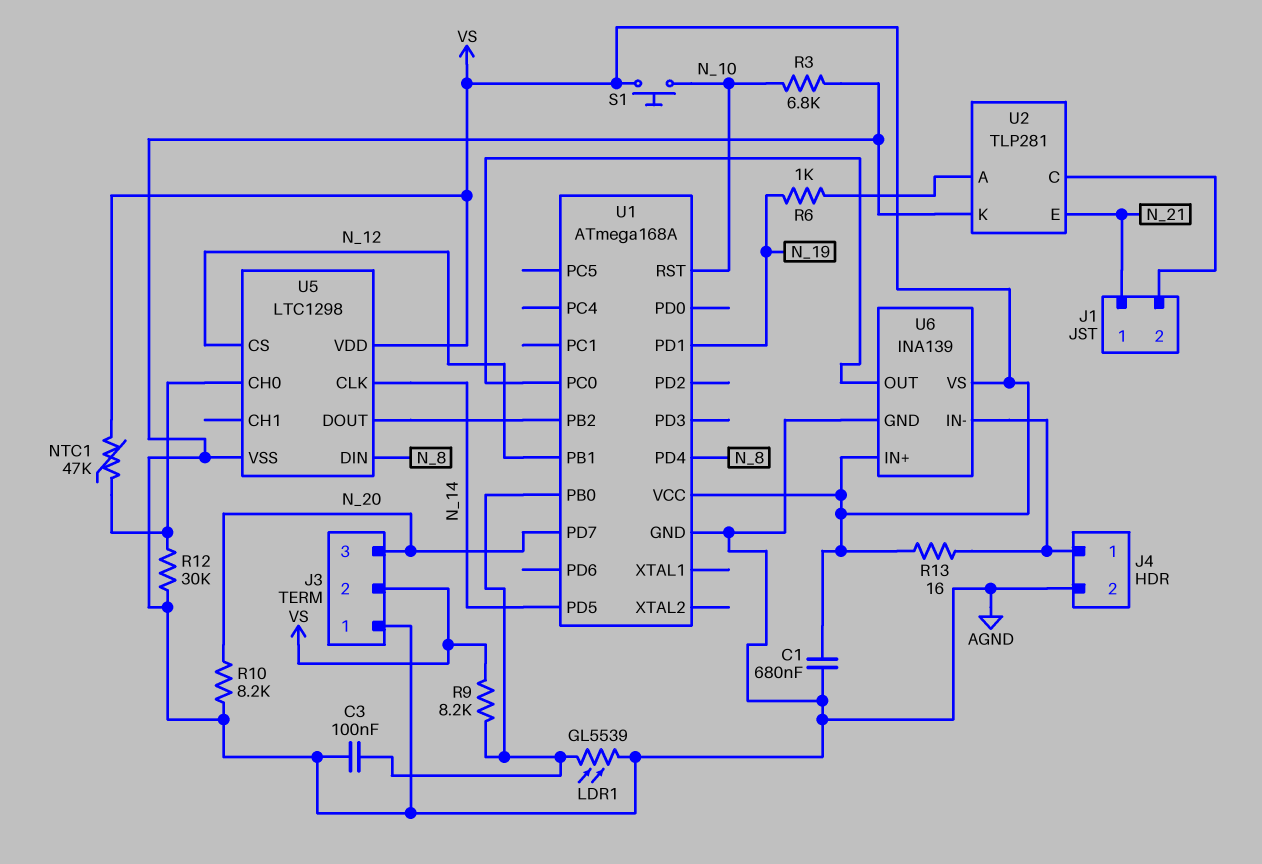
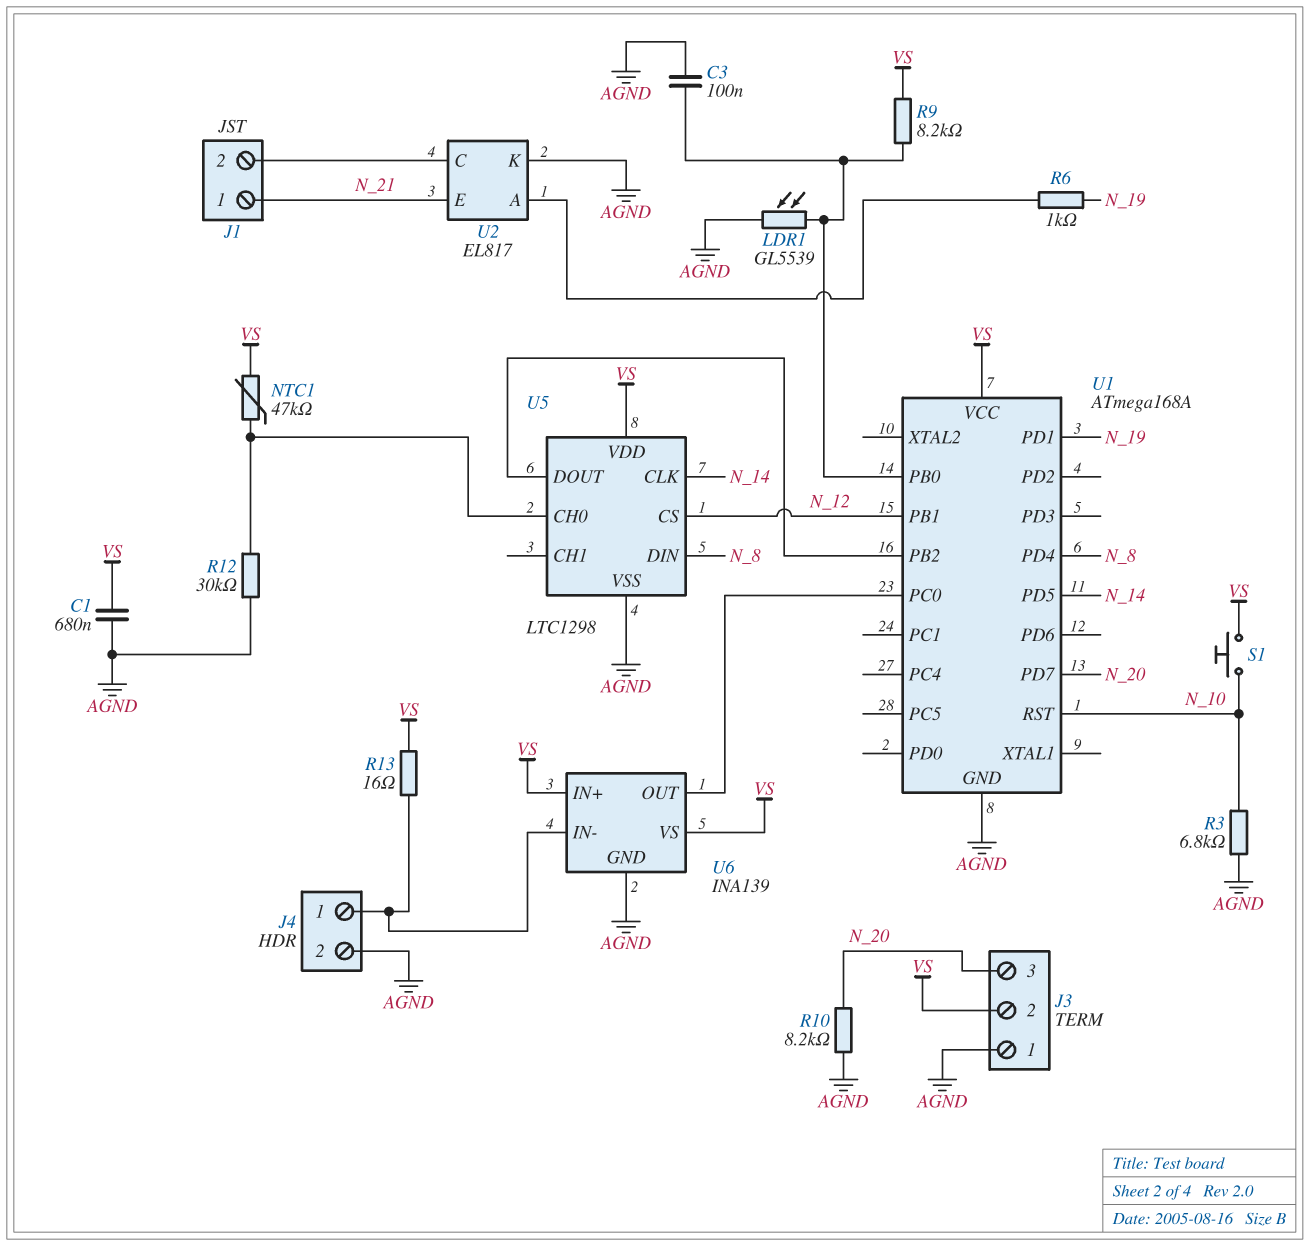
U2: TLP281 -> EL817

